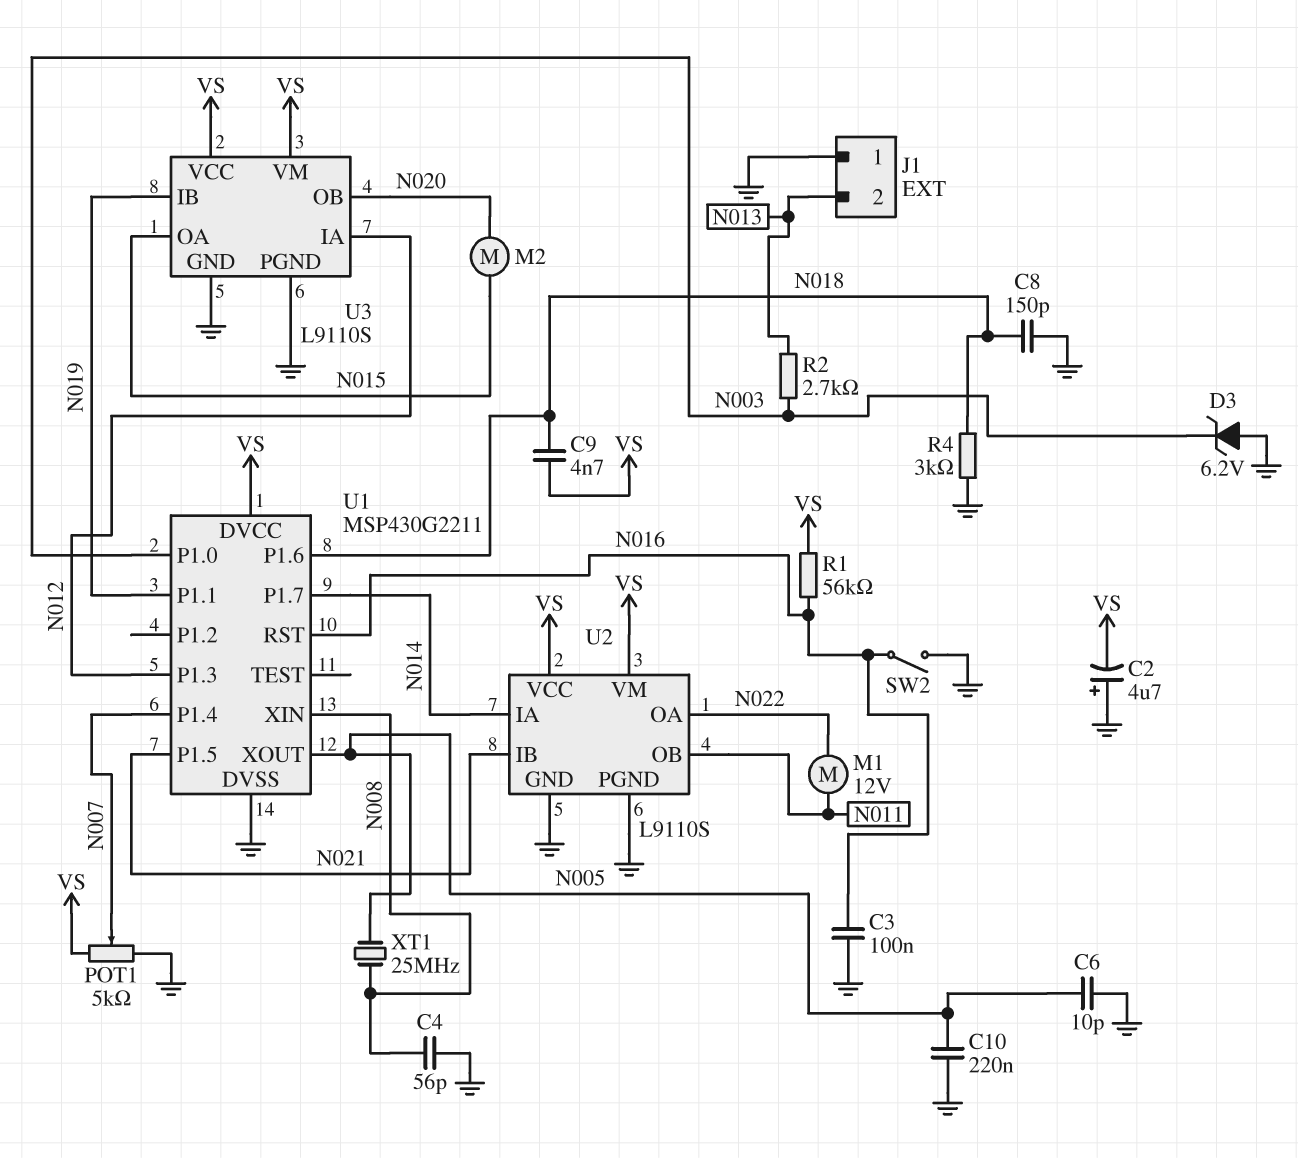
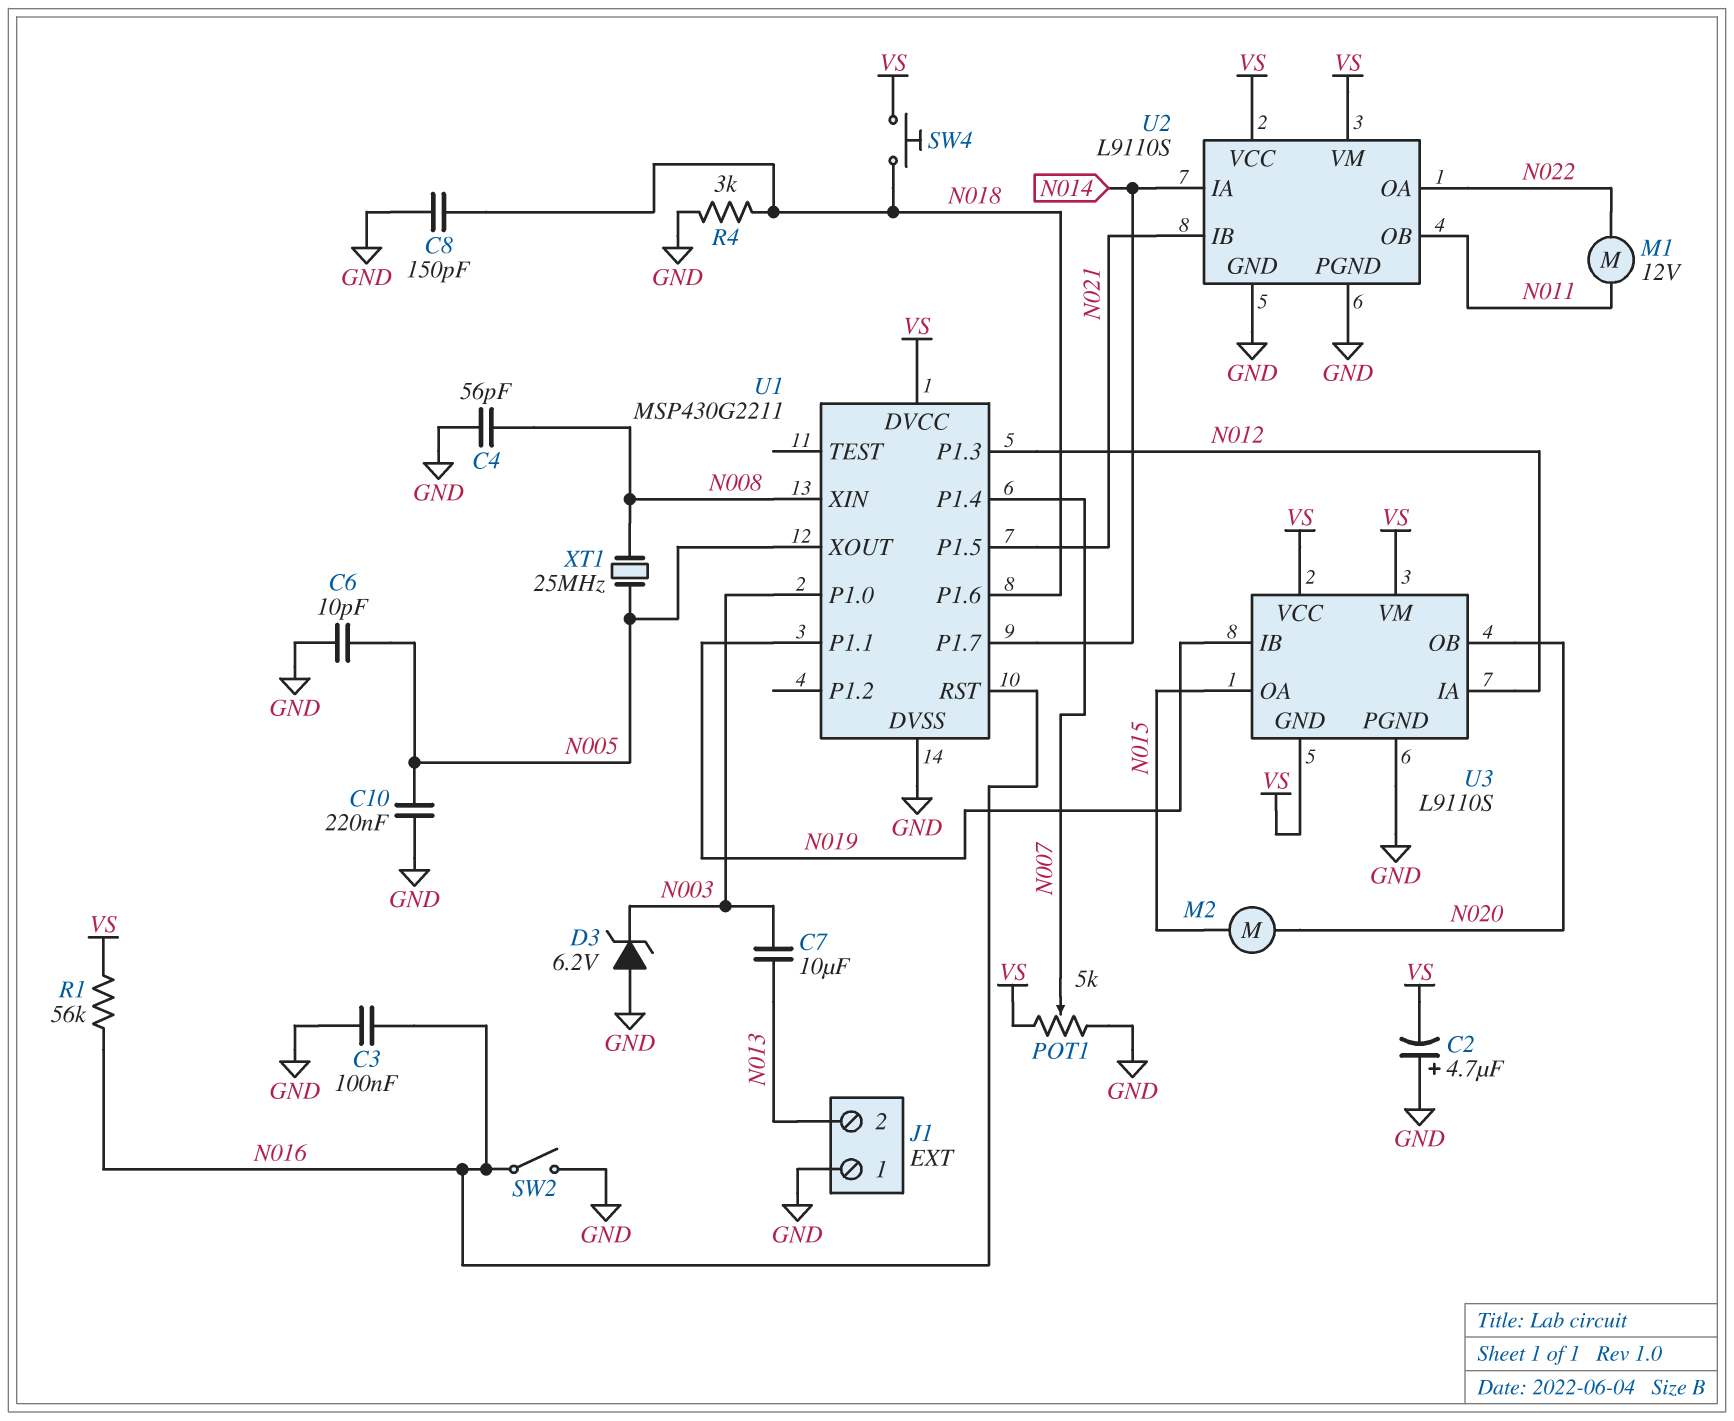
C7: none -> 10uF (N003, N013)
C9: 4.7nF (N018, VS) -> none
R2: 2.7k (N003, N013) -> none
SW4: none -> button (N018, VS)
U3 pin GND: GND -> VS

